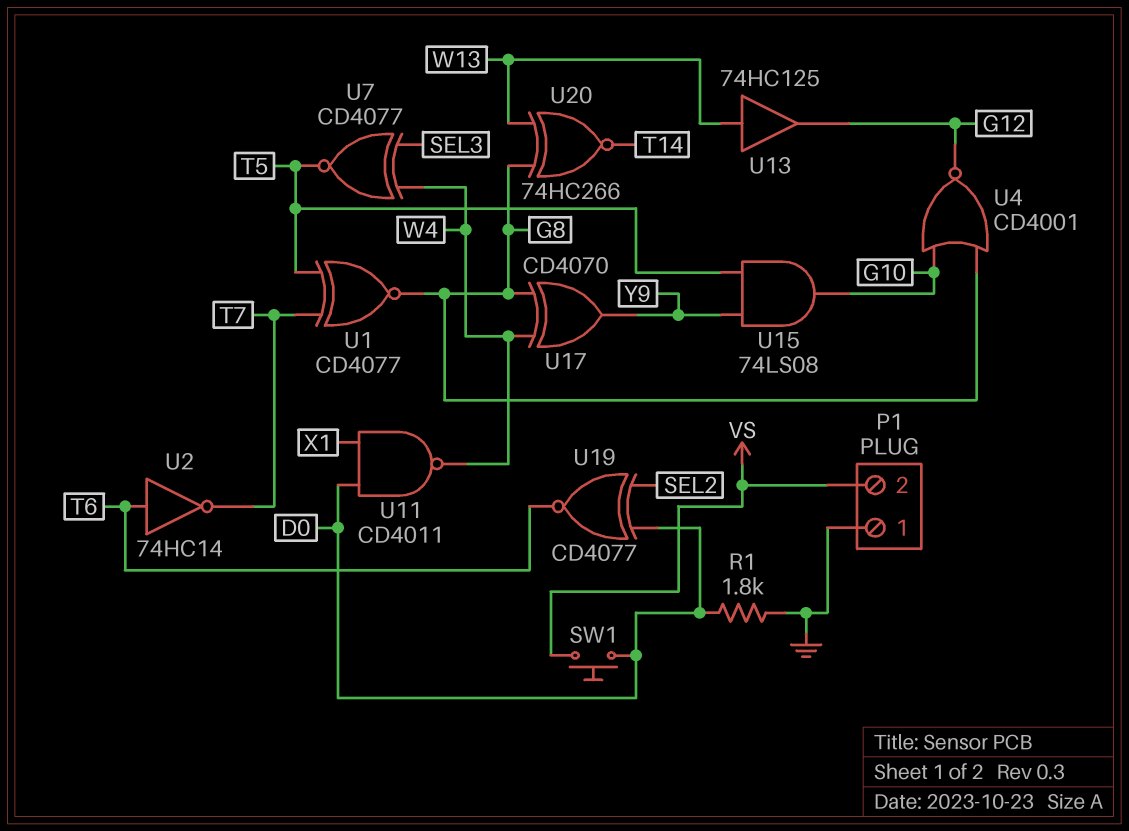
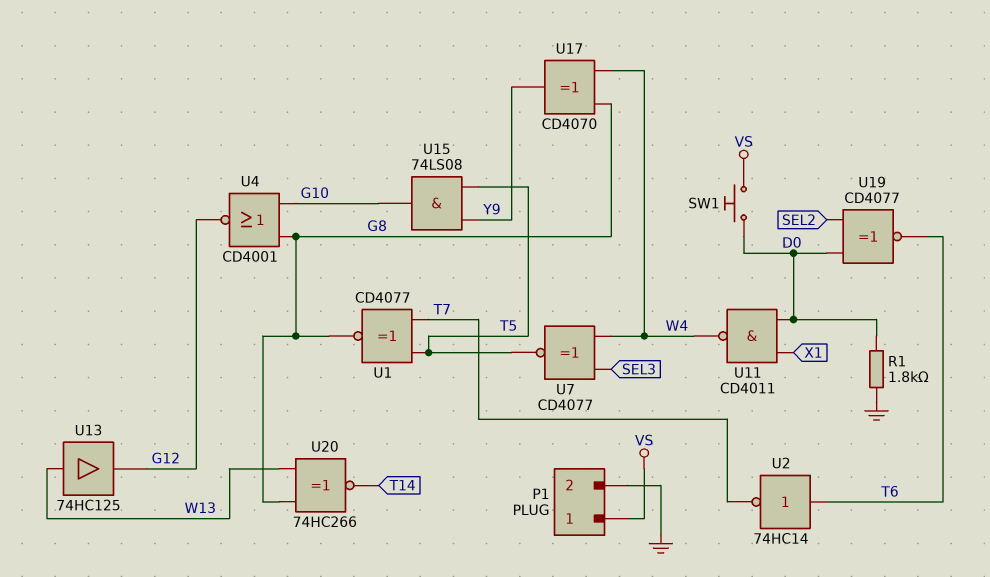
P1 pin 1: GND -> VS
P1 pin 2: VS -> GND

